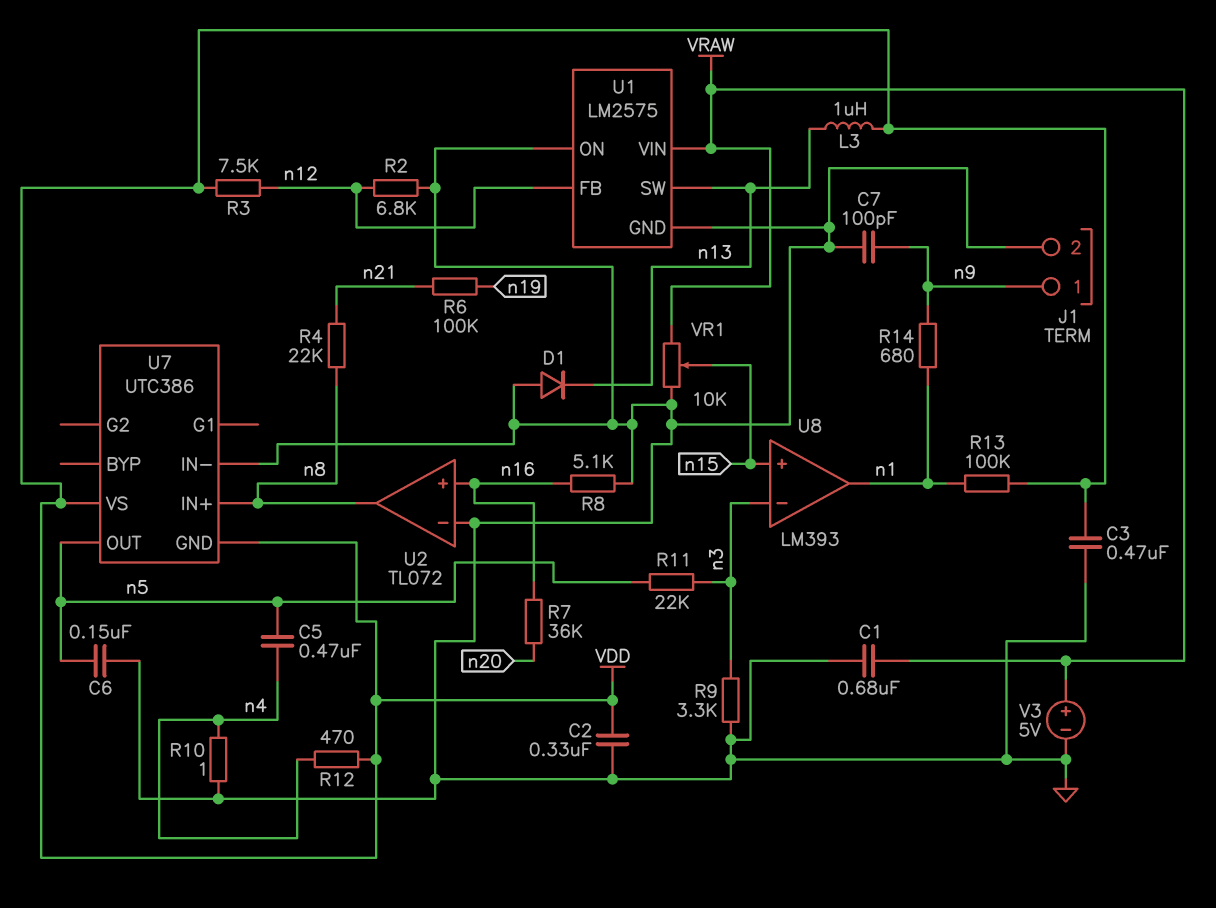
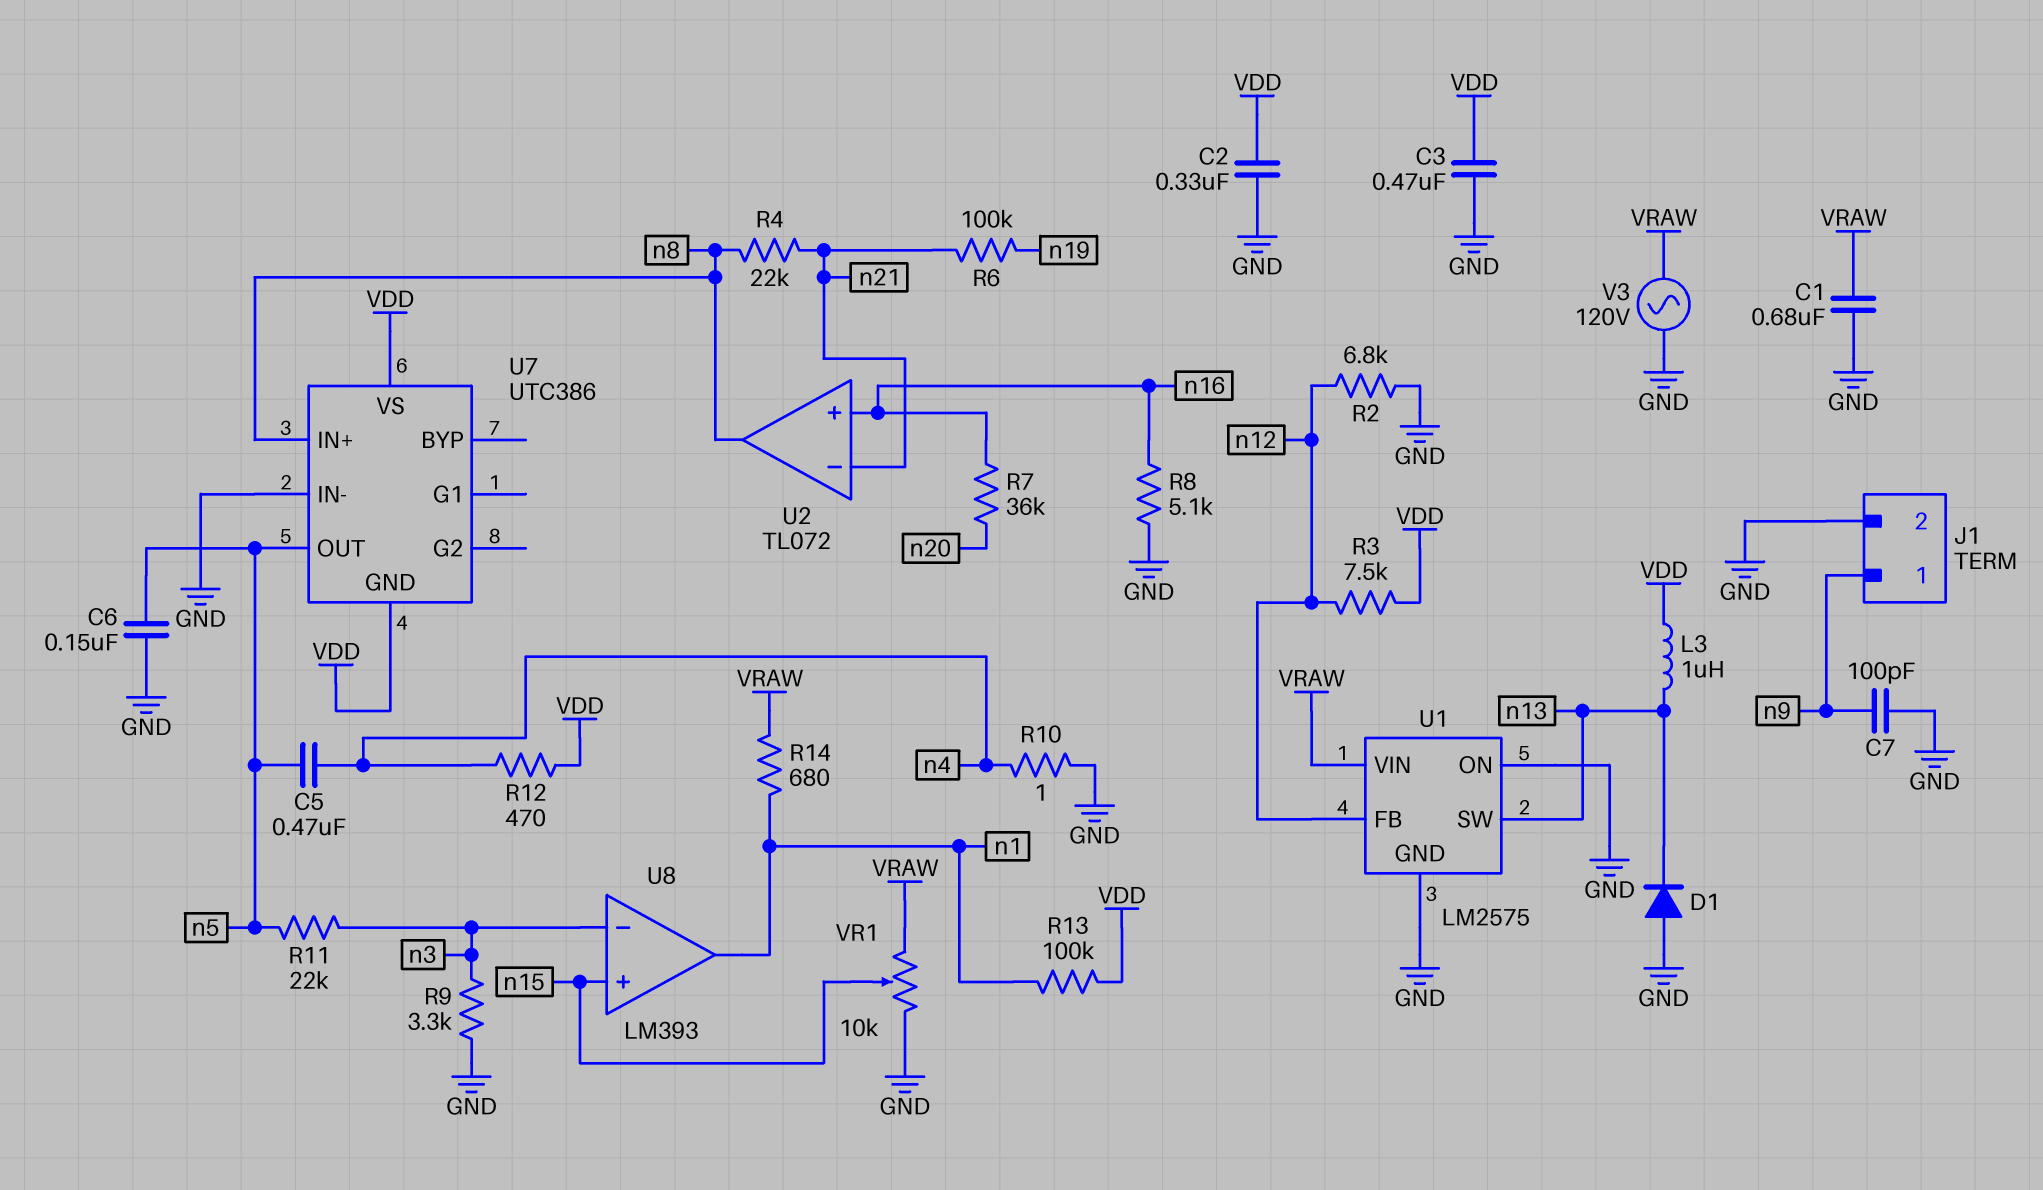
R14: 680 (n1, n9) -> 680 (VRAW, n1)
U2 pin in-: GND -> n21
V3: 5V (plus VRAW, minus GND) -> AC 120V (GND, VRAW)

